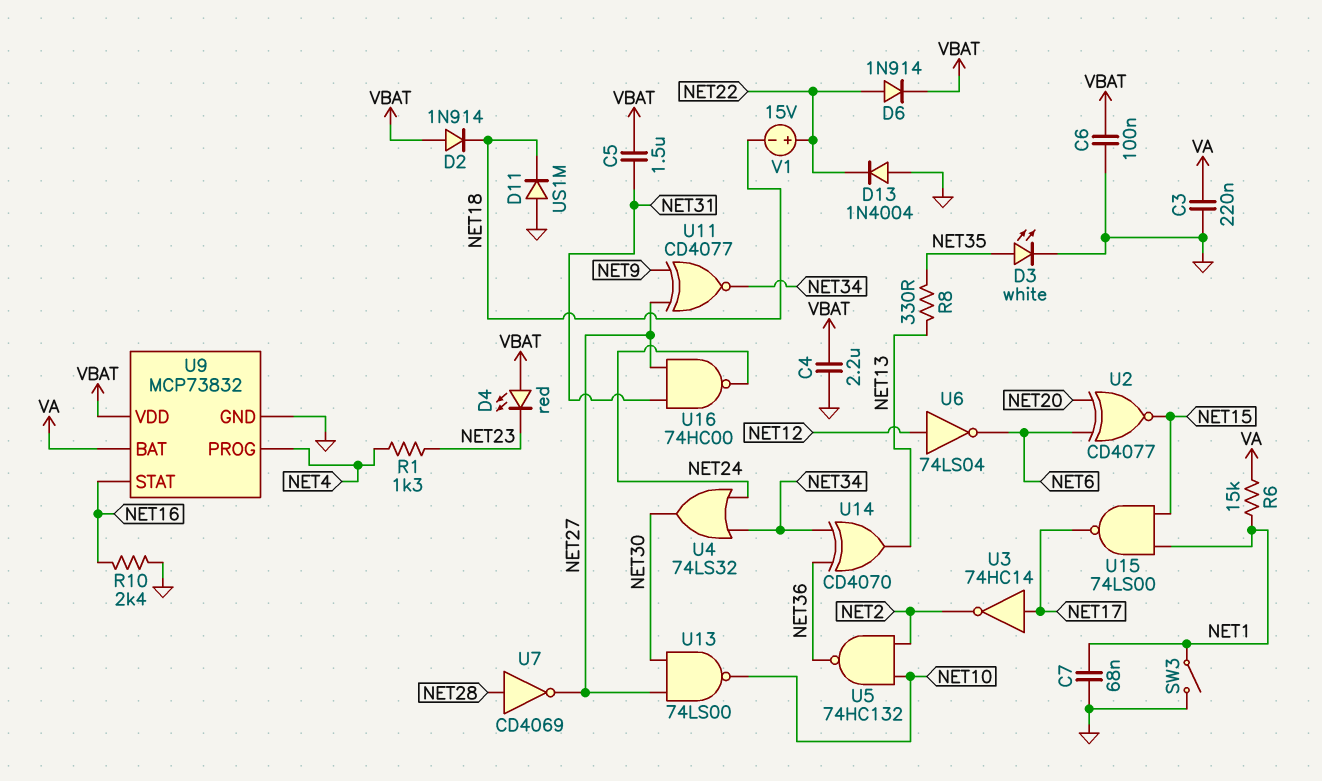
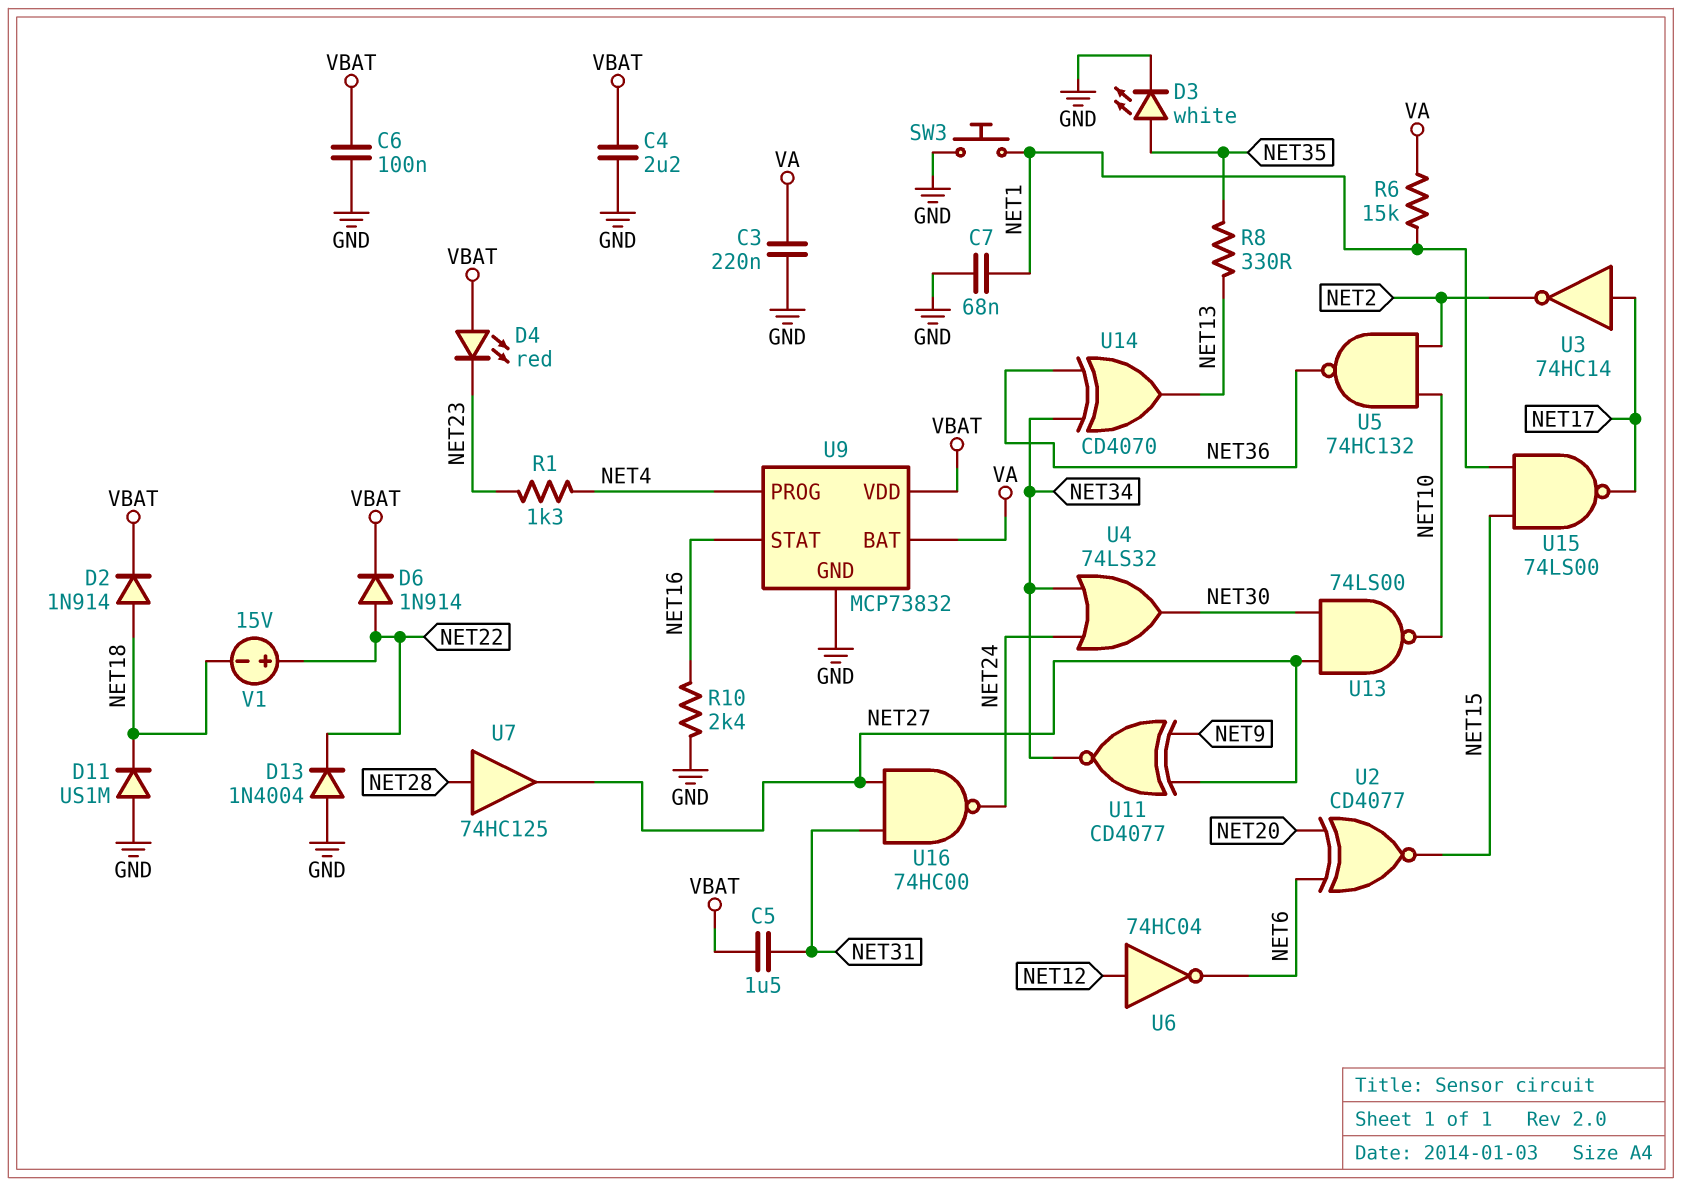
D2: diode 1N914 (A VBAT, K NET18) -> diode 1N914 (A NET18, K VBAT)
SW3: switch (GND, NET1) -> button (GND, NET1)
U6: NOT 74LS04 (in NET12, out NET6) -> NOT 74HC04 (in NET12, out NET6)
U7: NOT CD4069 (in NET28, out NET27) -> buffer 74HC125 (in NET28, out NET27)

